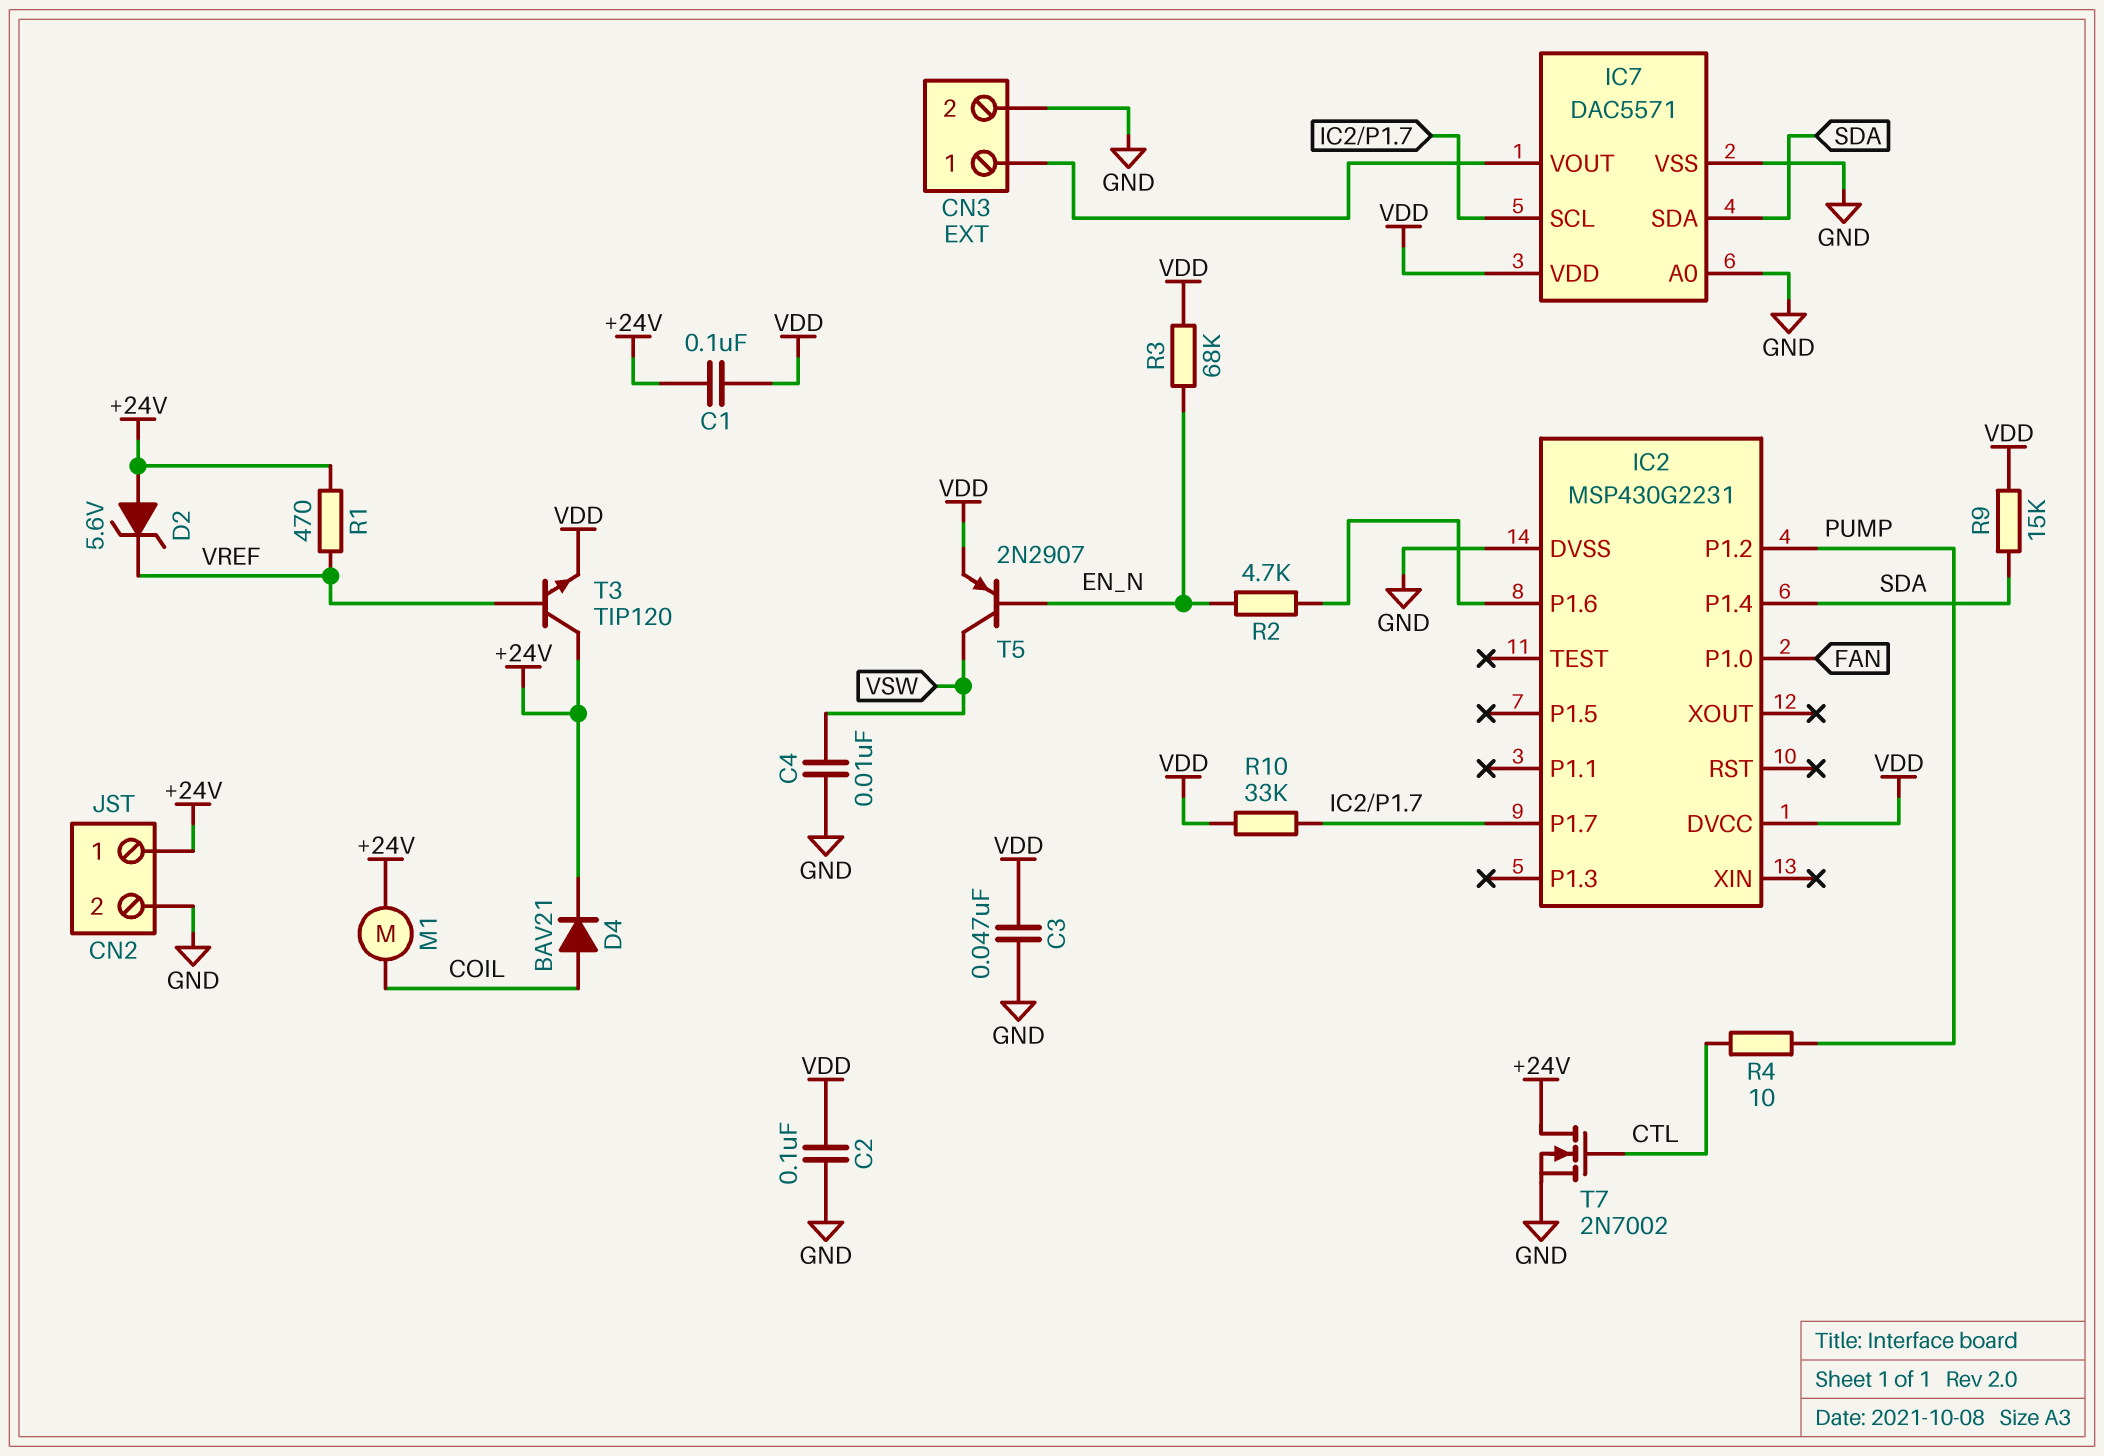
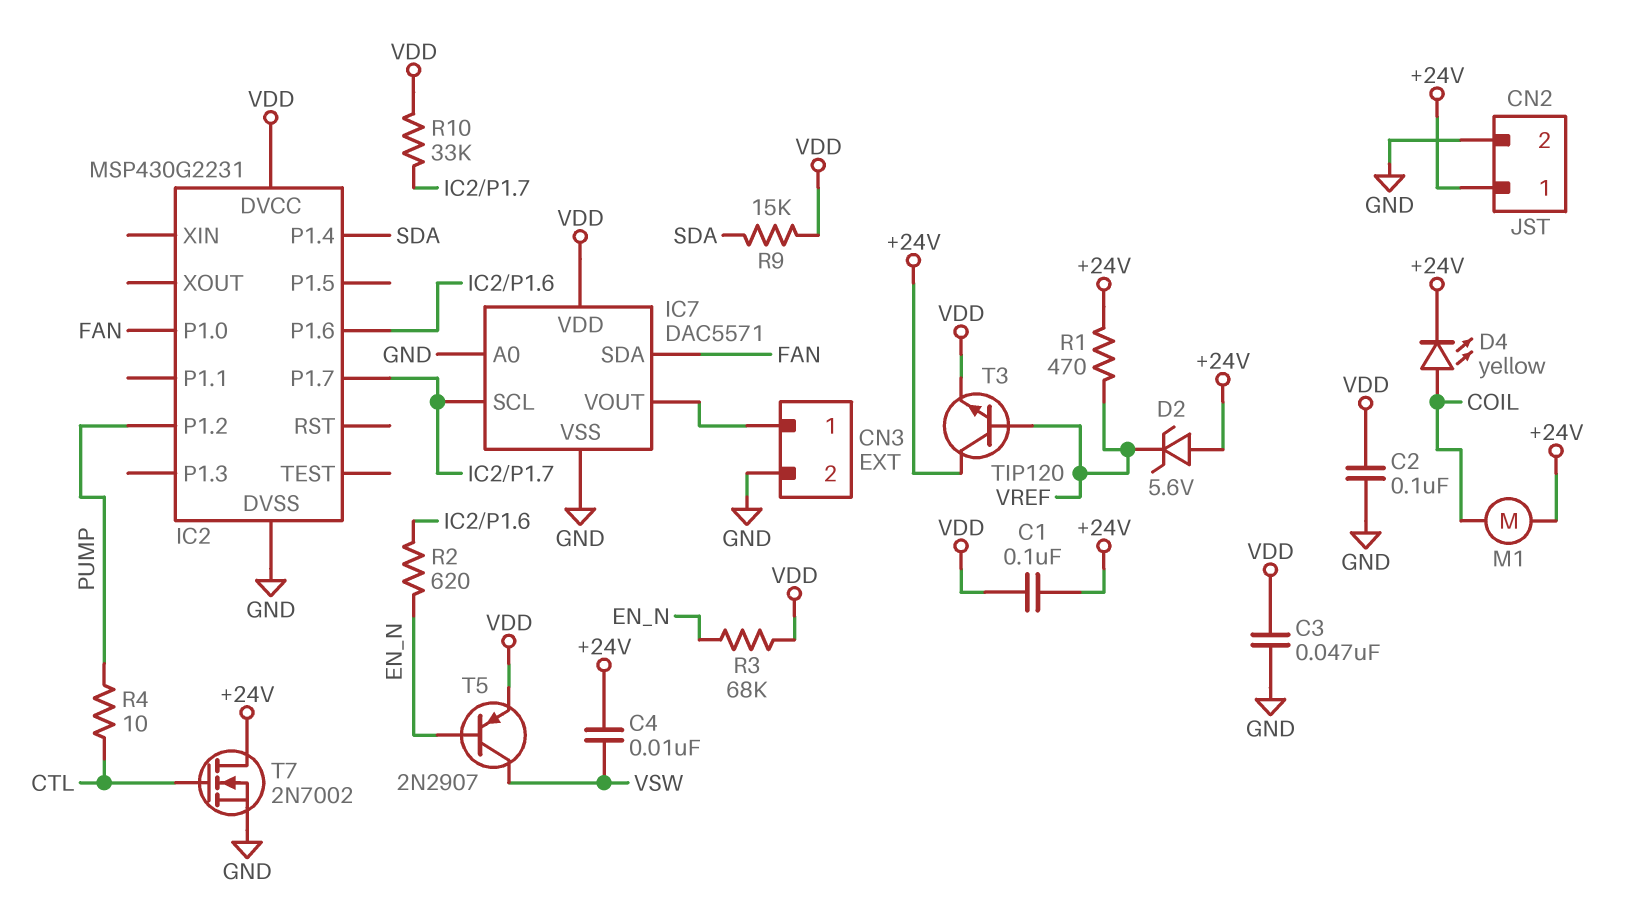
C4: 10nF (GND, VSW) -> 10nF (+24V, VSW)
D4: diode BAV21 (A COIL, K +24V) -> LED yellow (A COIL, K +24V)
IC7 pin SDA: SDA -> FAN
R2: 4.7k (EN_N, IC2/P1.6) -> 620 (EN_N, IC2/P1.6)

